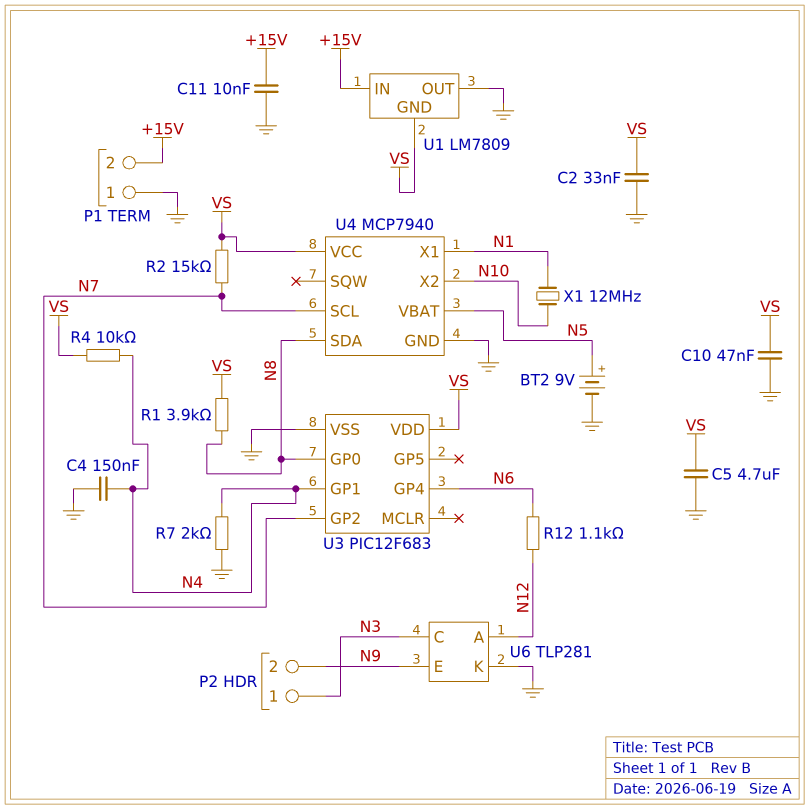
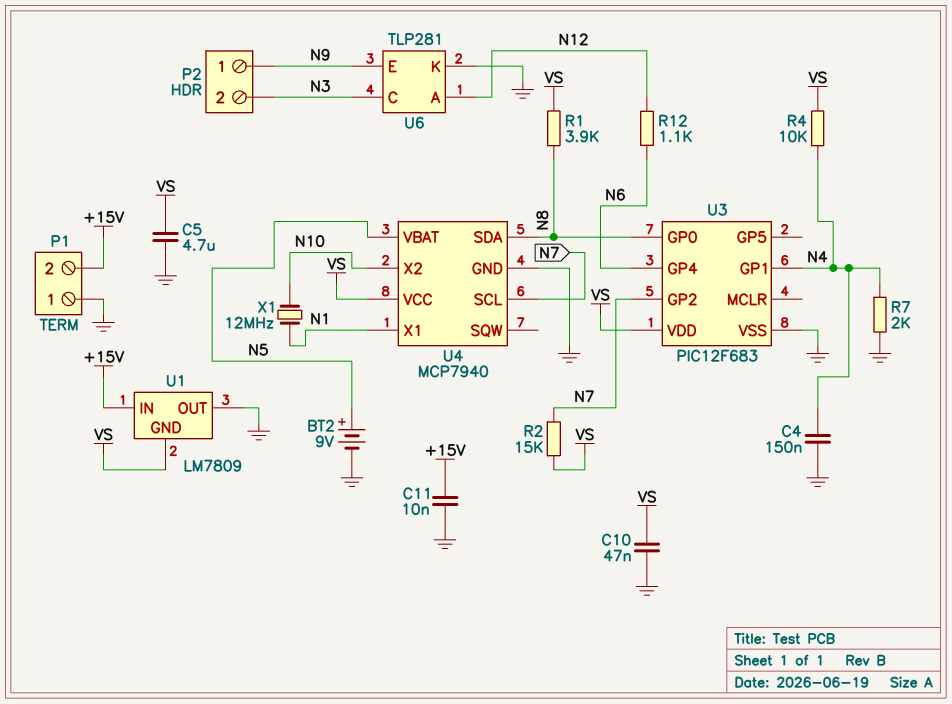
C2: 33nF (GND, VS) -> none
P2 pin 1: N3 -> N9
P2 pin 2: N9 -> N3

